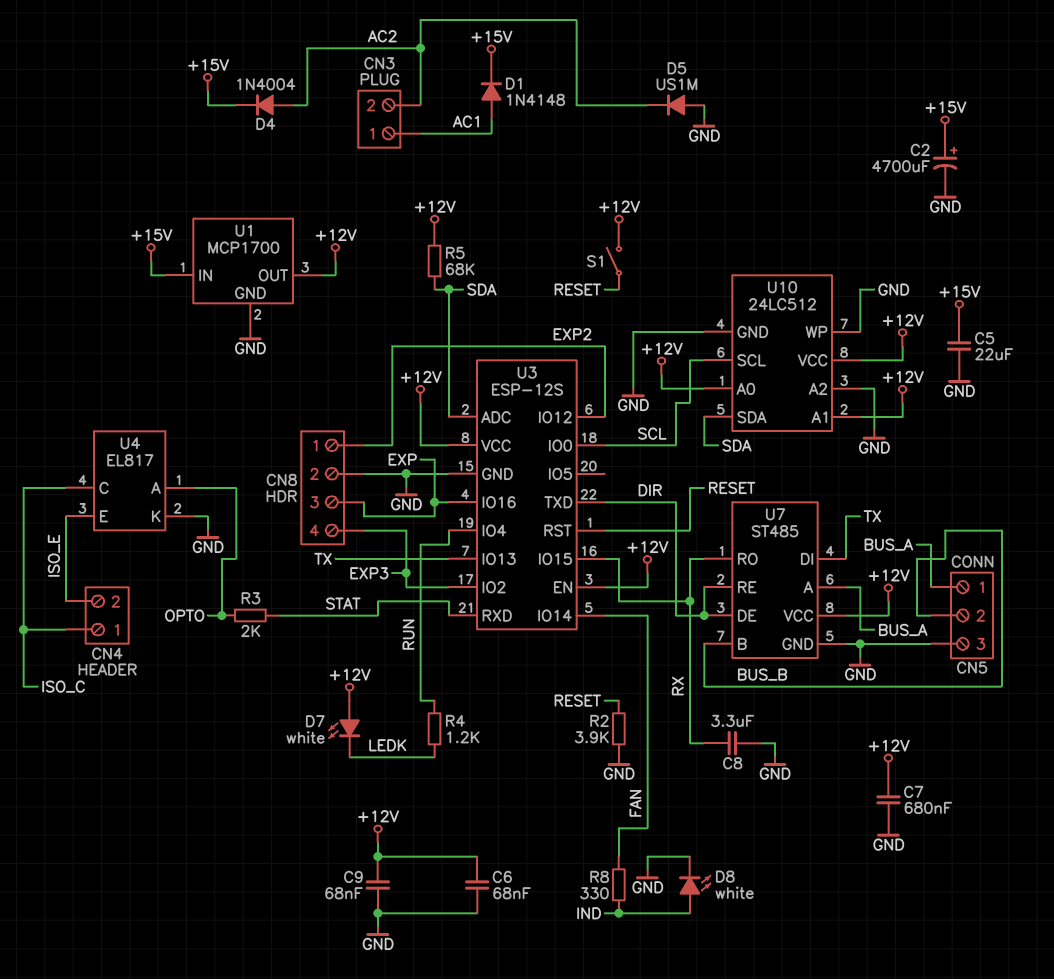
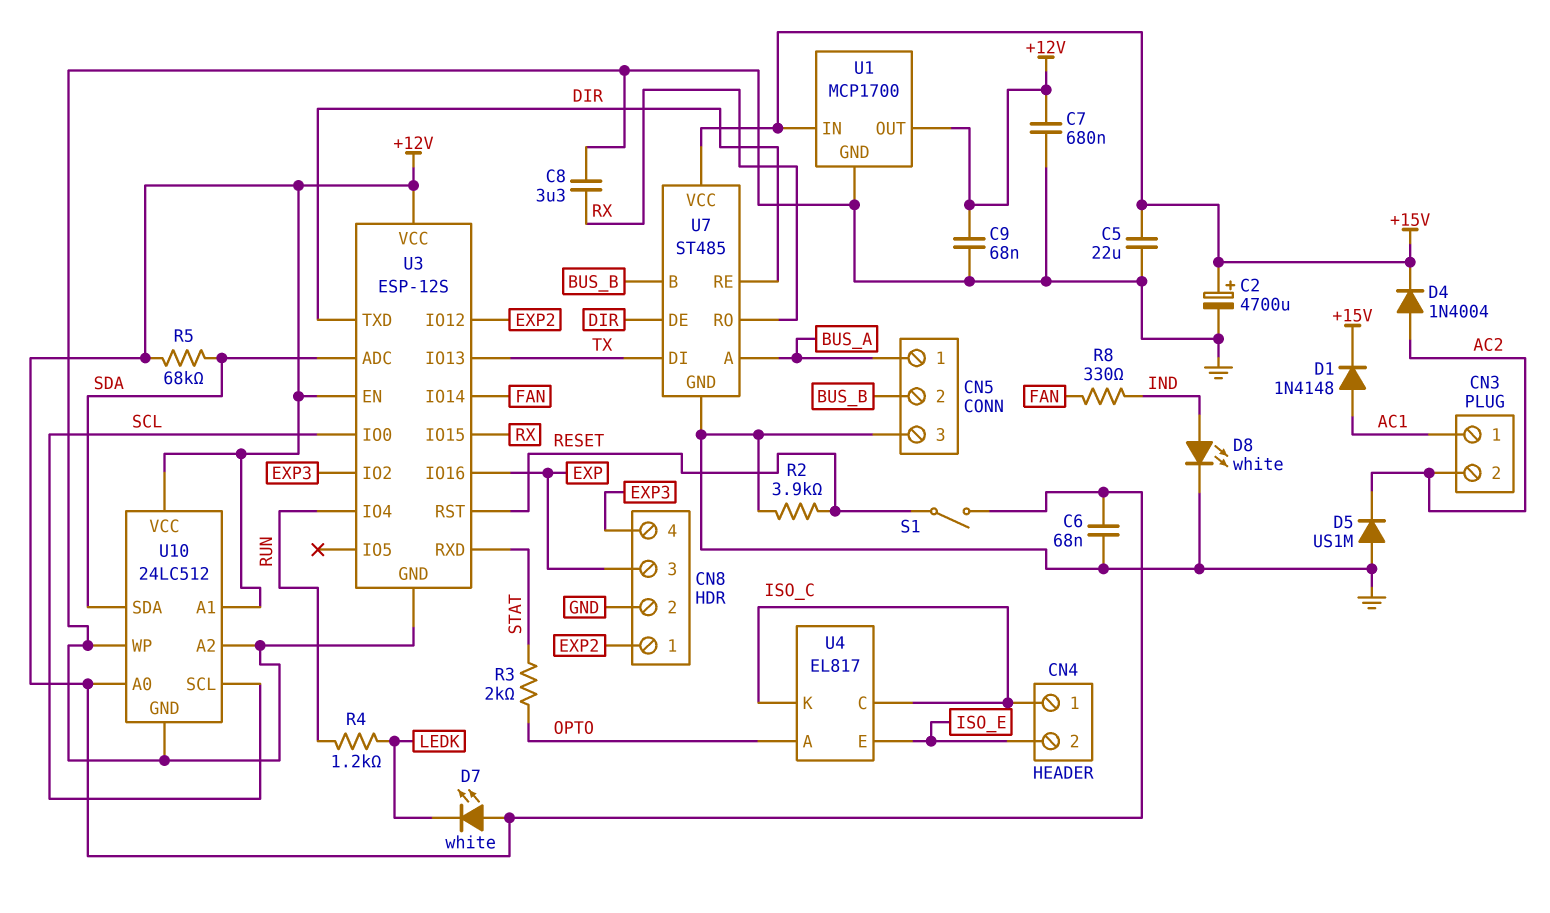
U4 pin K: GND -> ISO_C
U7 pin VCC: +12V -> +15V

